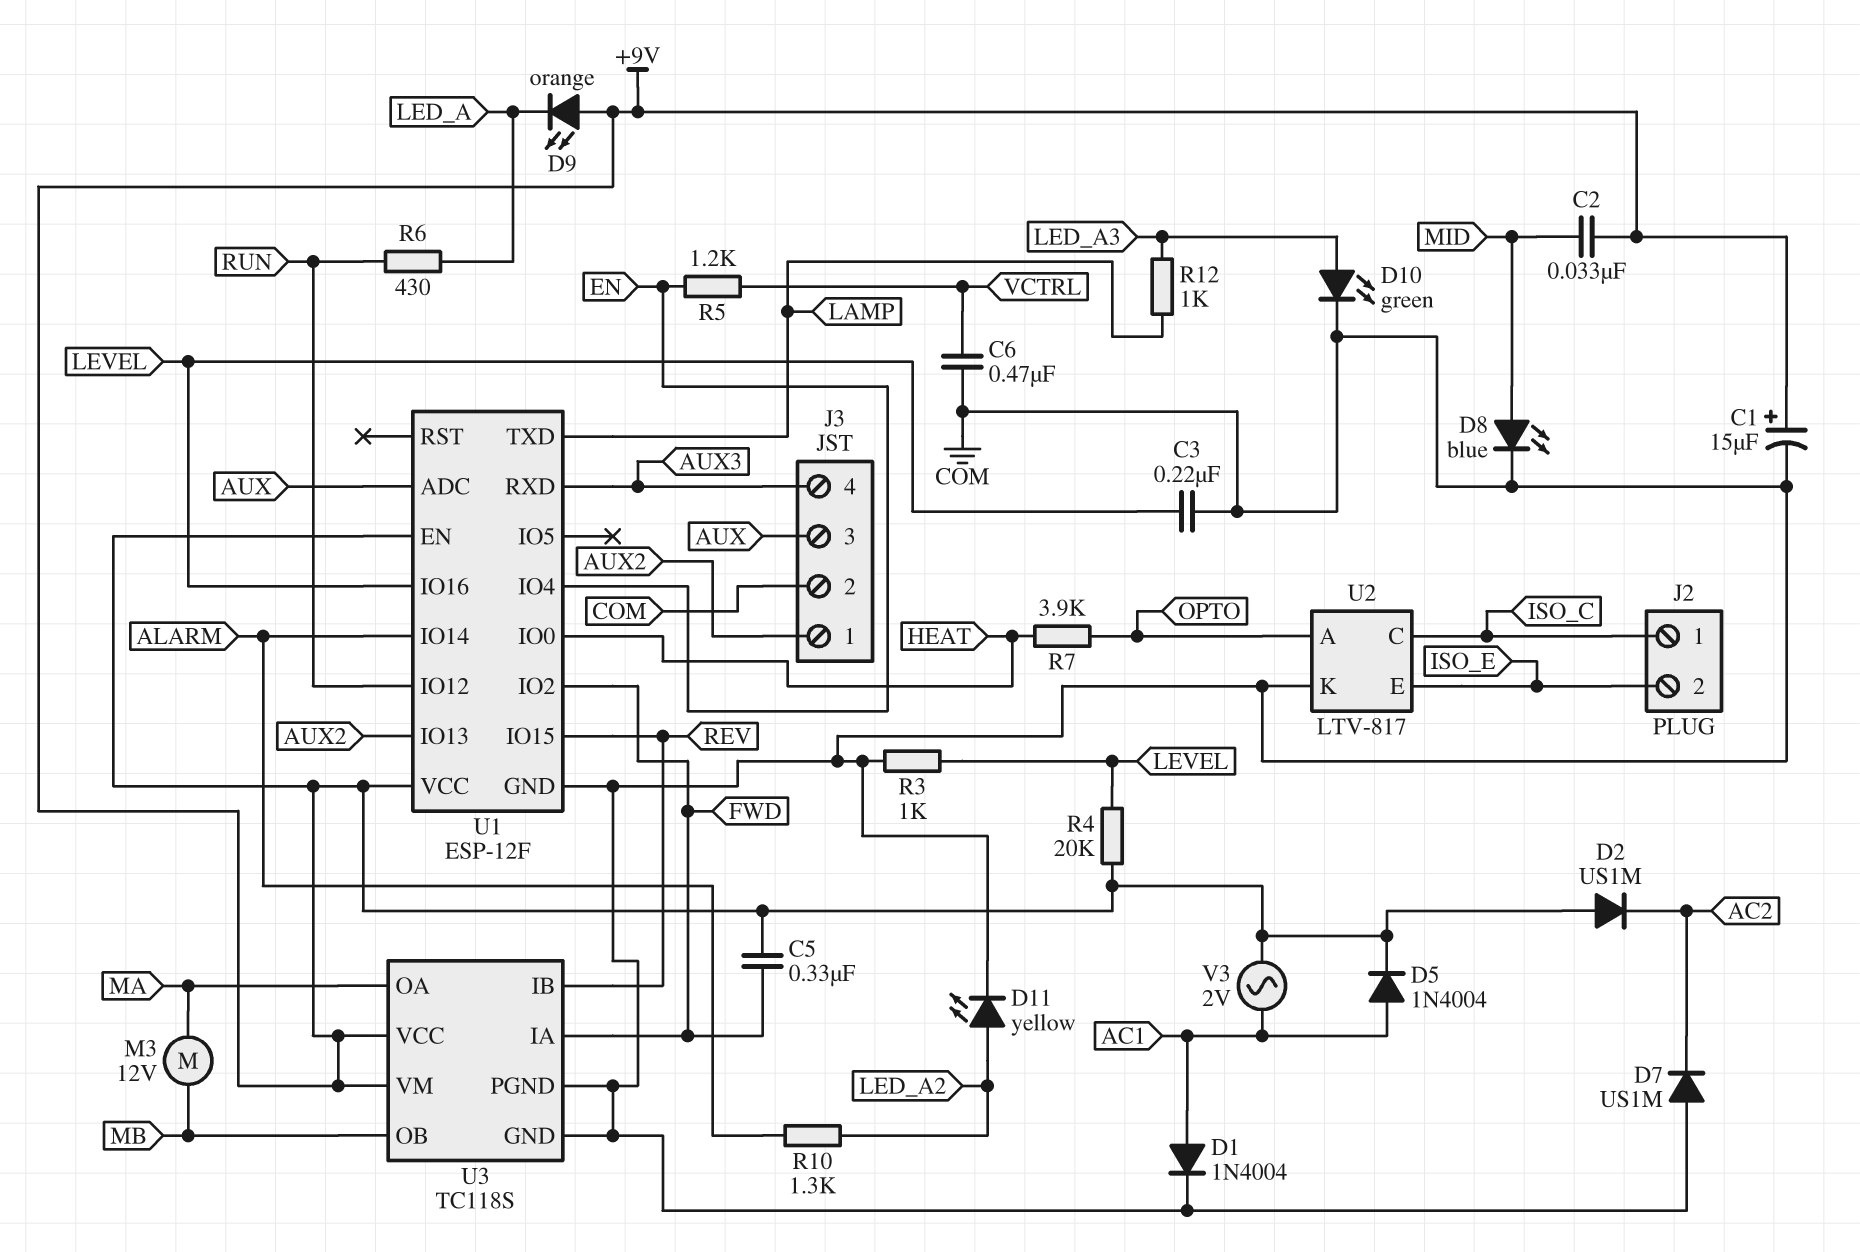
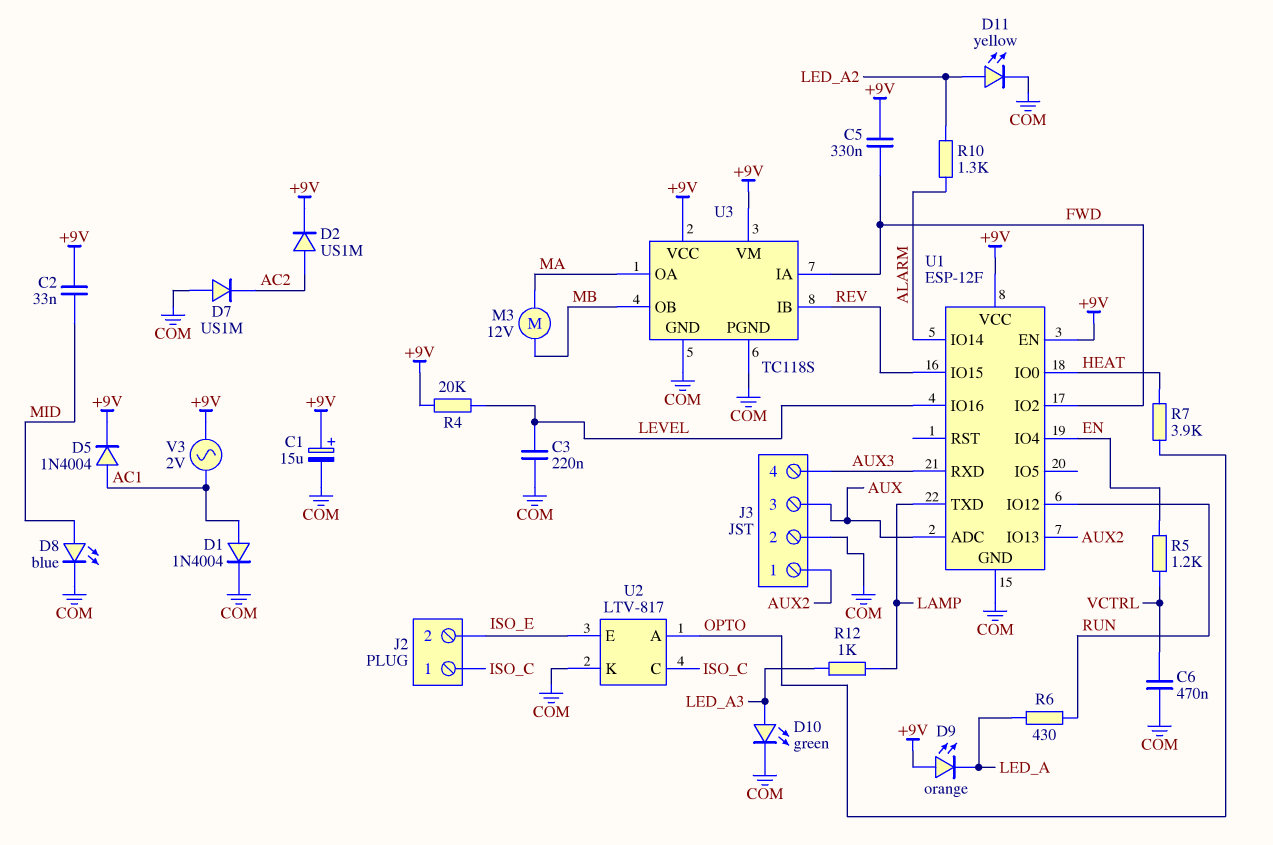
D2: diode US1M (A +9V, K AC2) -> diode US1M (A AC2, K +9V)
R3: 1k (COM, LEVEL) -> none

